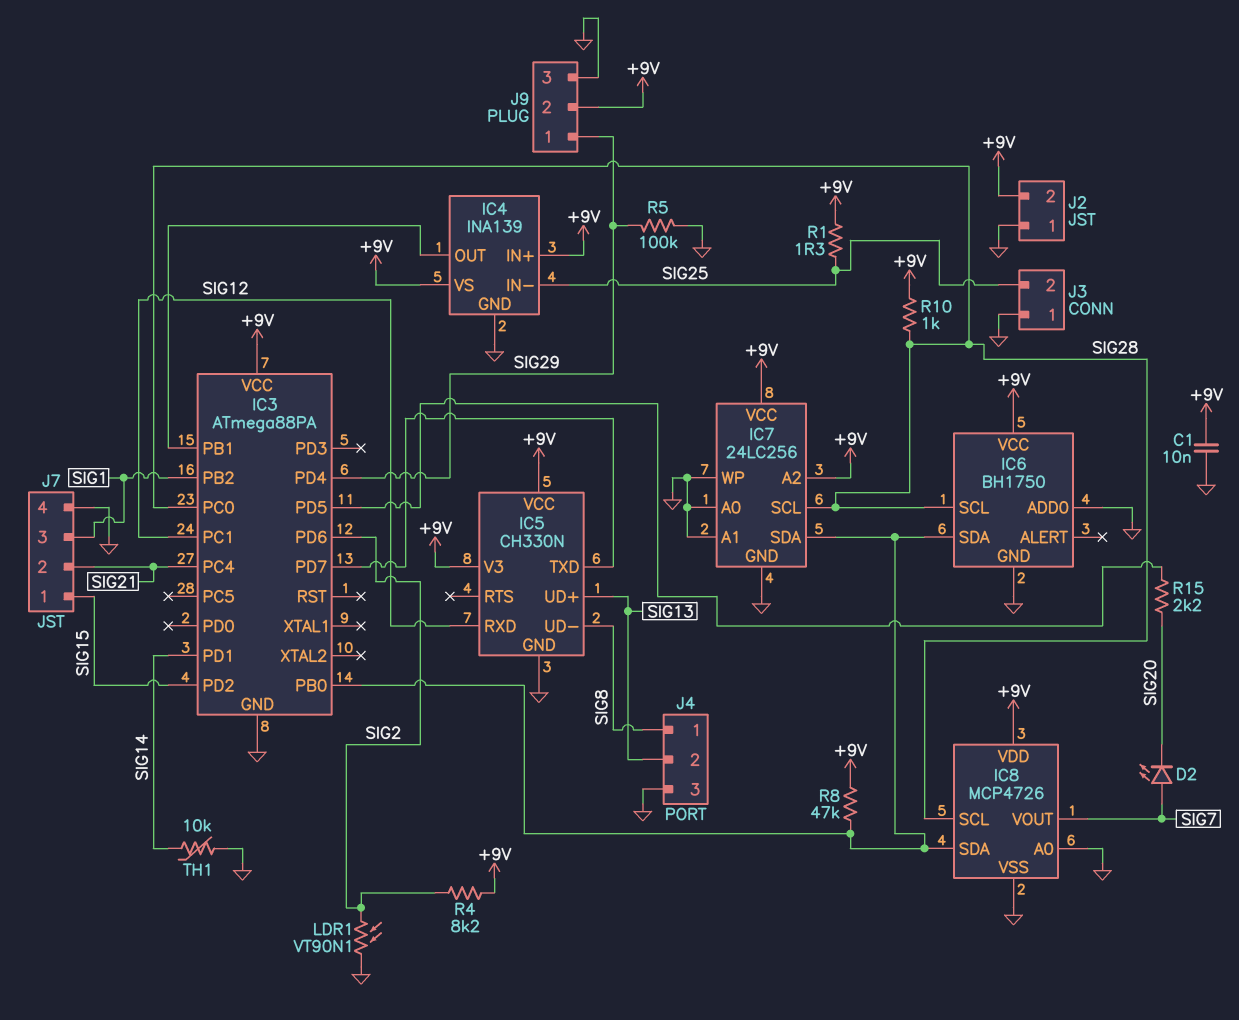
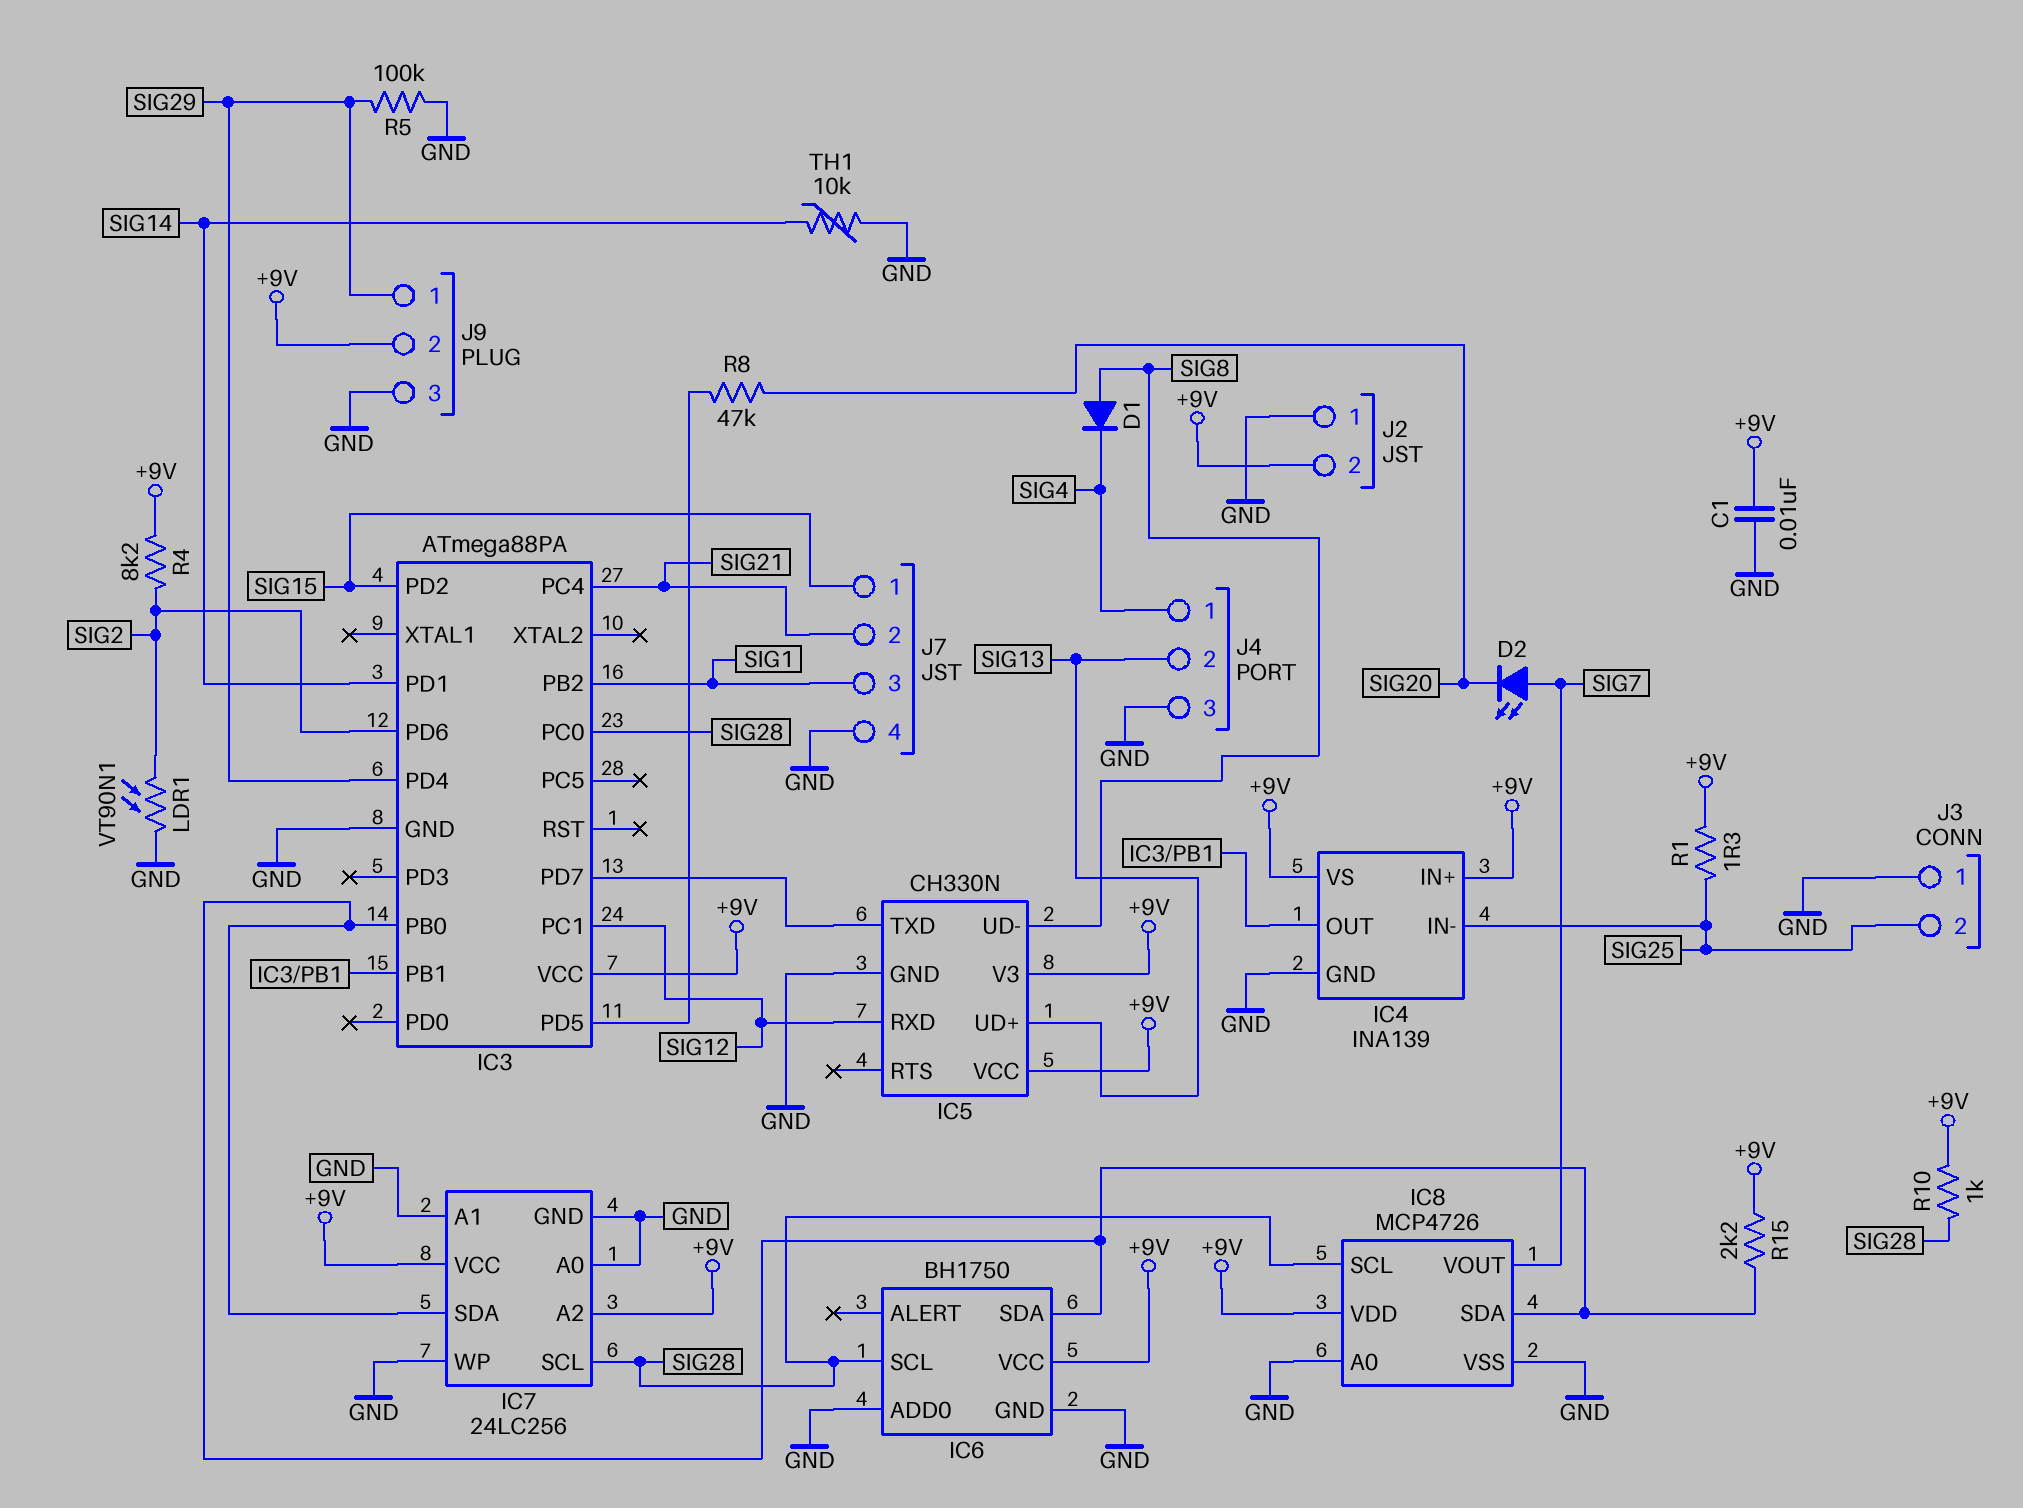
D1: none -> diode (A SIG8, K SIG4)
J4 pin 1: SIG8 -> SIG4
R8: 47k (+9V, IC3/PB0) -> 47k (IC3/PD5, SIG20)
R15: 2.2k (IC3/PD5, SIG20) -> 2.2k (+9V, IC3/PB0)

